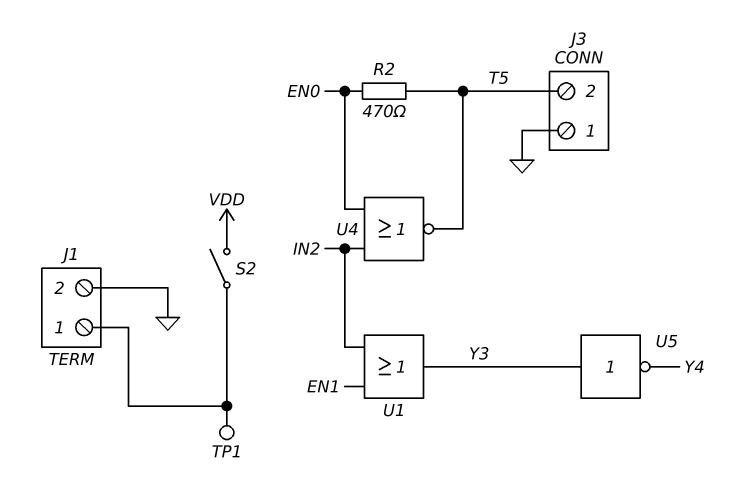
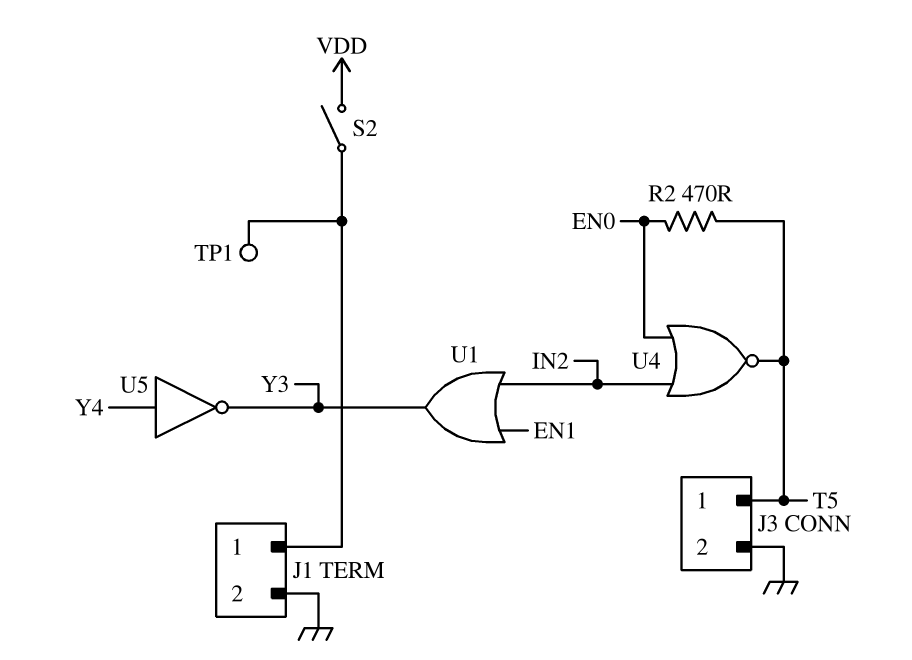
J3 pin 1: GND -> T5
J3 pin 2: T5 -> GND
U5: NOT (in Y3, out Y4) -> NOT (in Y4, out Y3)

